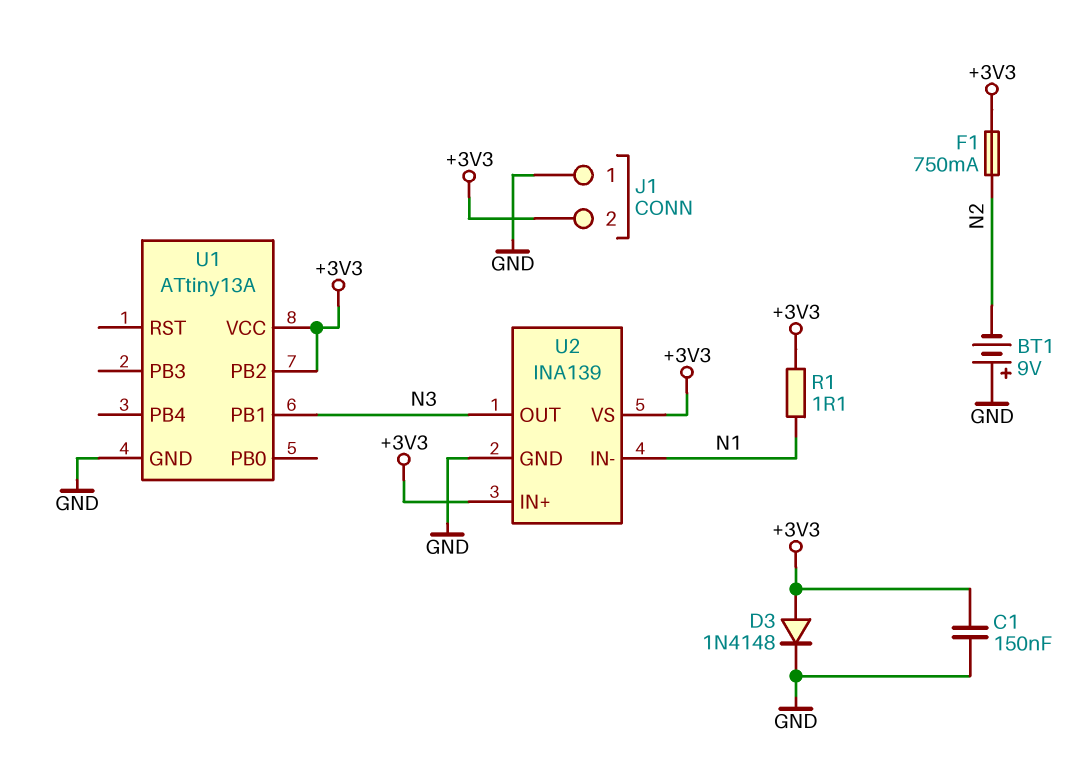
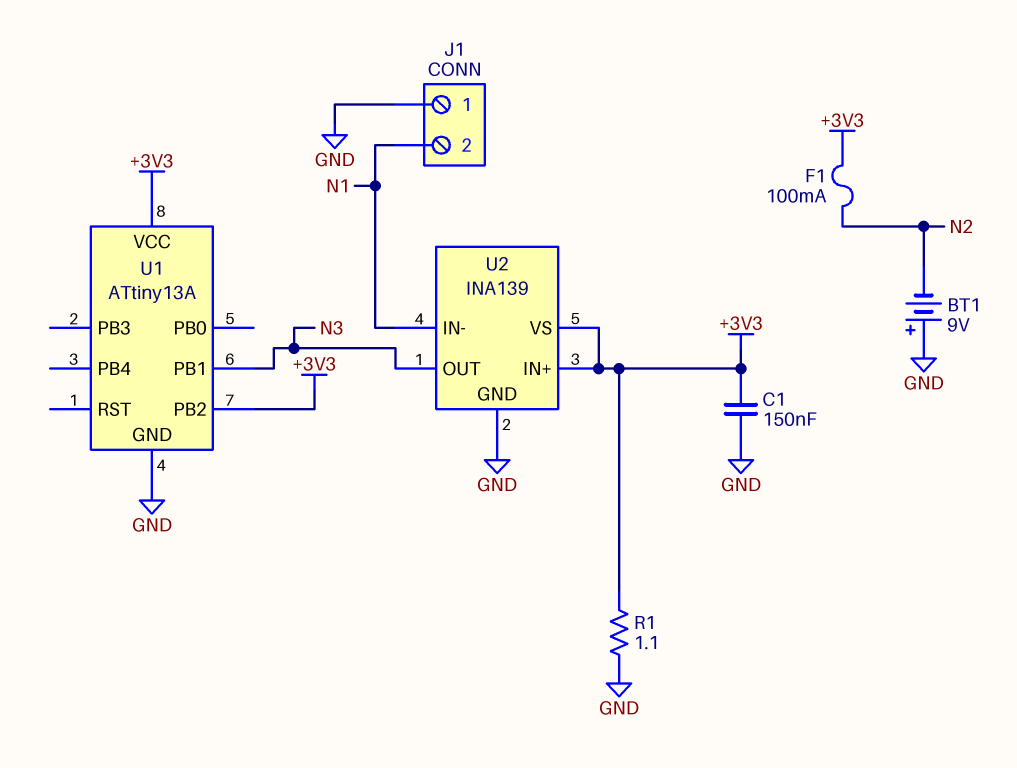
D3: diode 1N4148 (A +3V3, K GND) -> none
F1: 750mA (+3V3, N2) -> 100mA (+3V3, N2)
J1 pin 2: +3V3 -> N1
R1: 1.1 (+3V3, N1) -> 1.1 (+3V3, GND)

